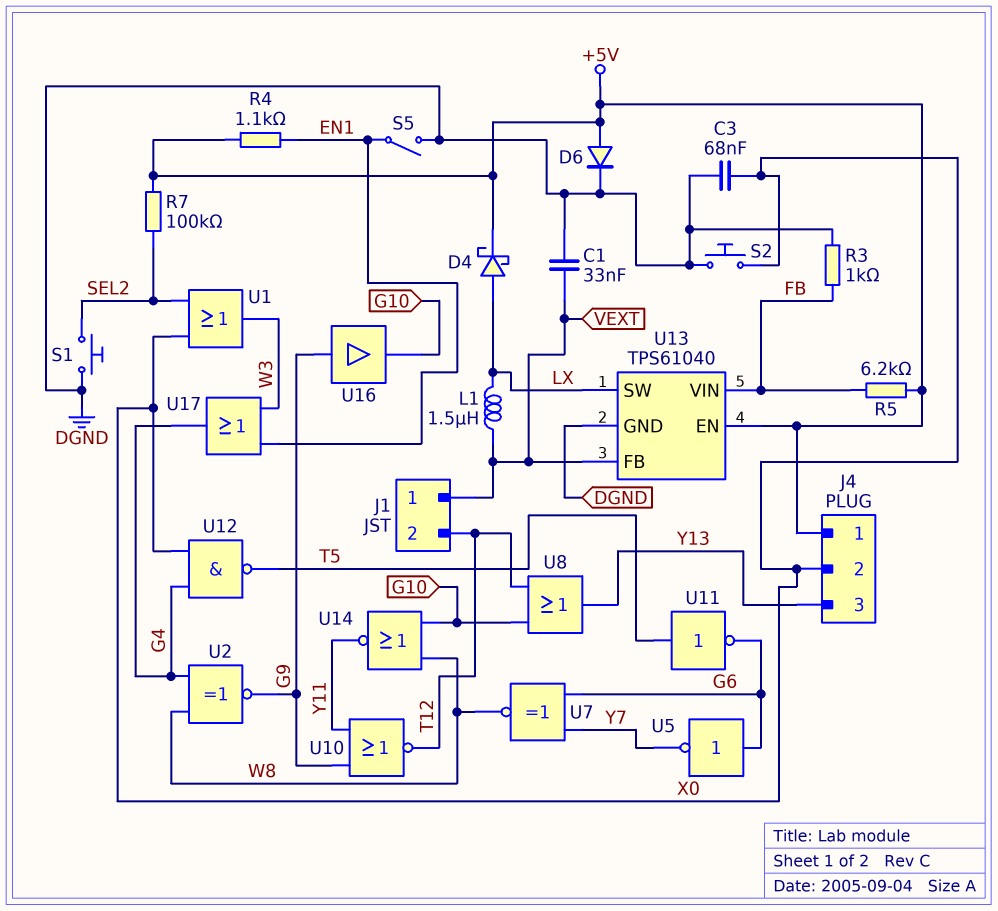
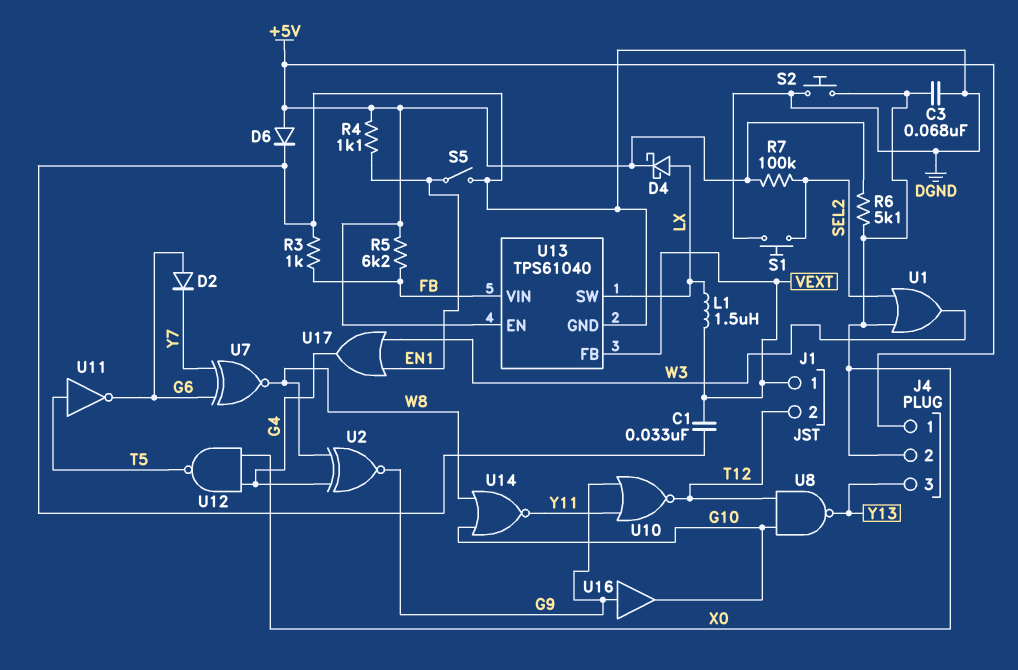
D2: none -> diode (A G6, K Y7)
R6: none -> 5.1k (+5V, X0)
U5: NOT (in G6, out Y7) -> none
U8: OR (in G10, in T12, out Y13) -> NAND (in G10, in T12, out Y13)

